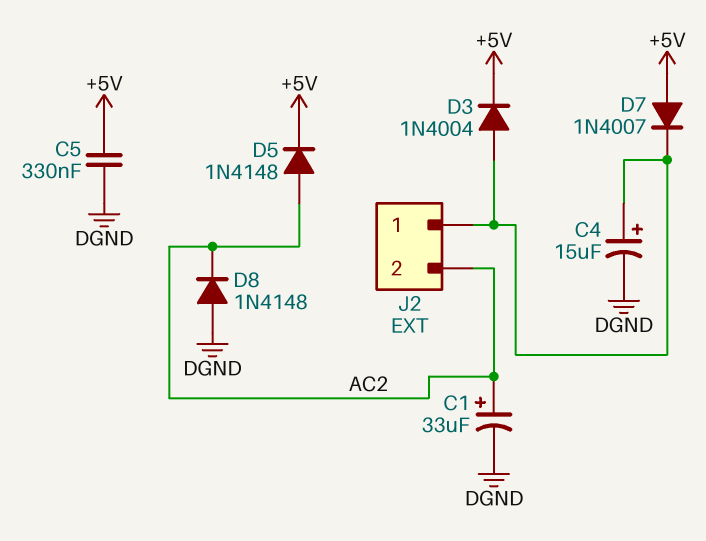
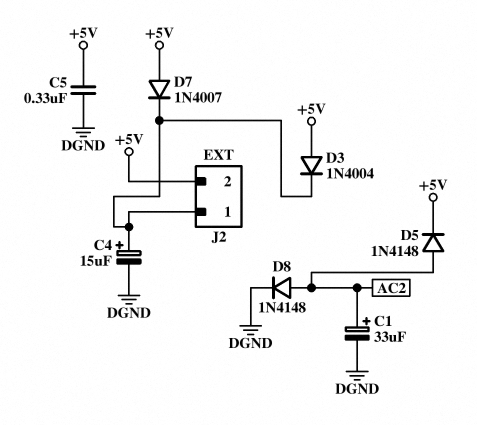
D3: diode 1N4004 (A J2/1, K +5V) -> diode 1N4004 (A +5V, K J2/1)
D8: diode 1N4148 (A DGND, K AC2) -> diode 1N4148 (A AC2, K DGND)
J2 pin 2: AC2 -> +5V

